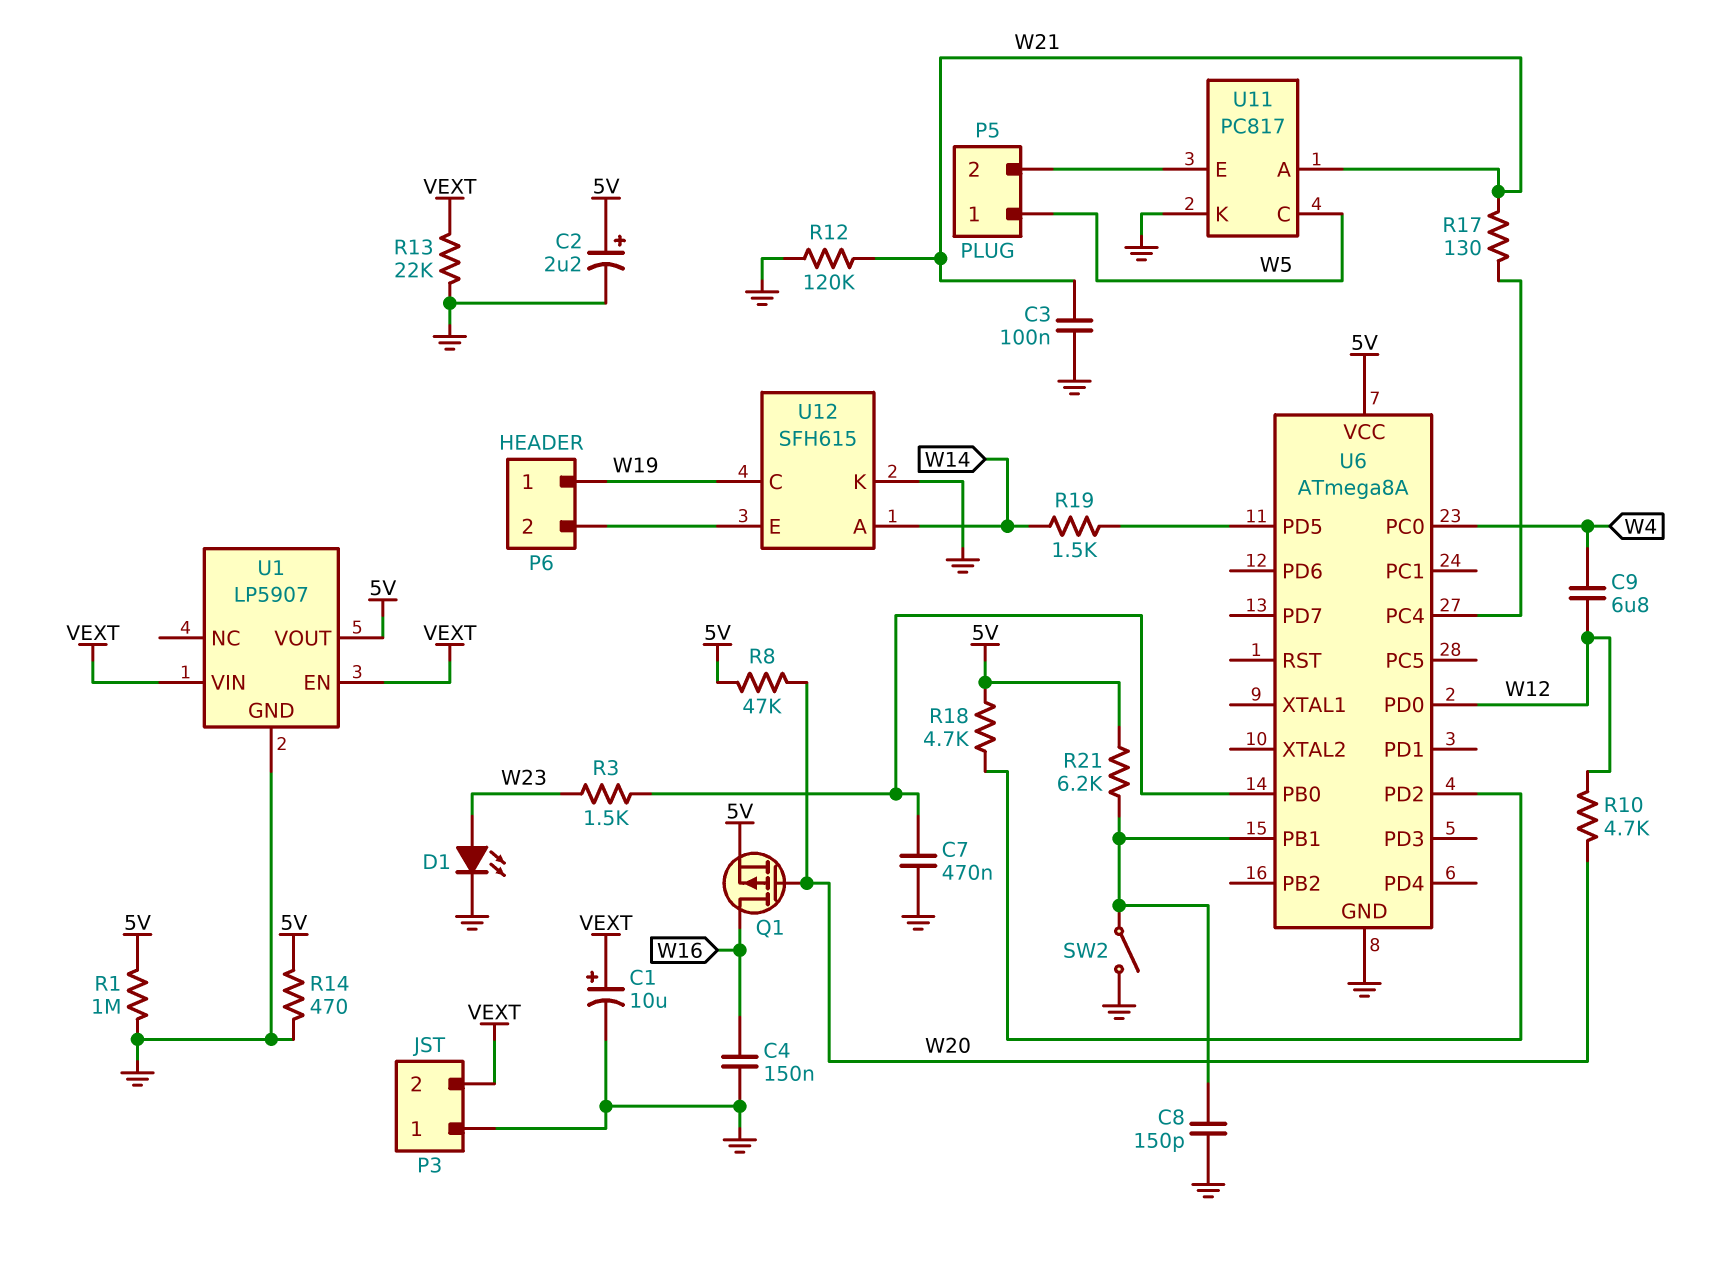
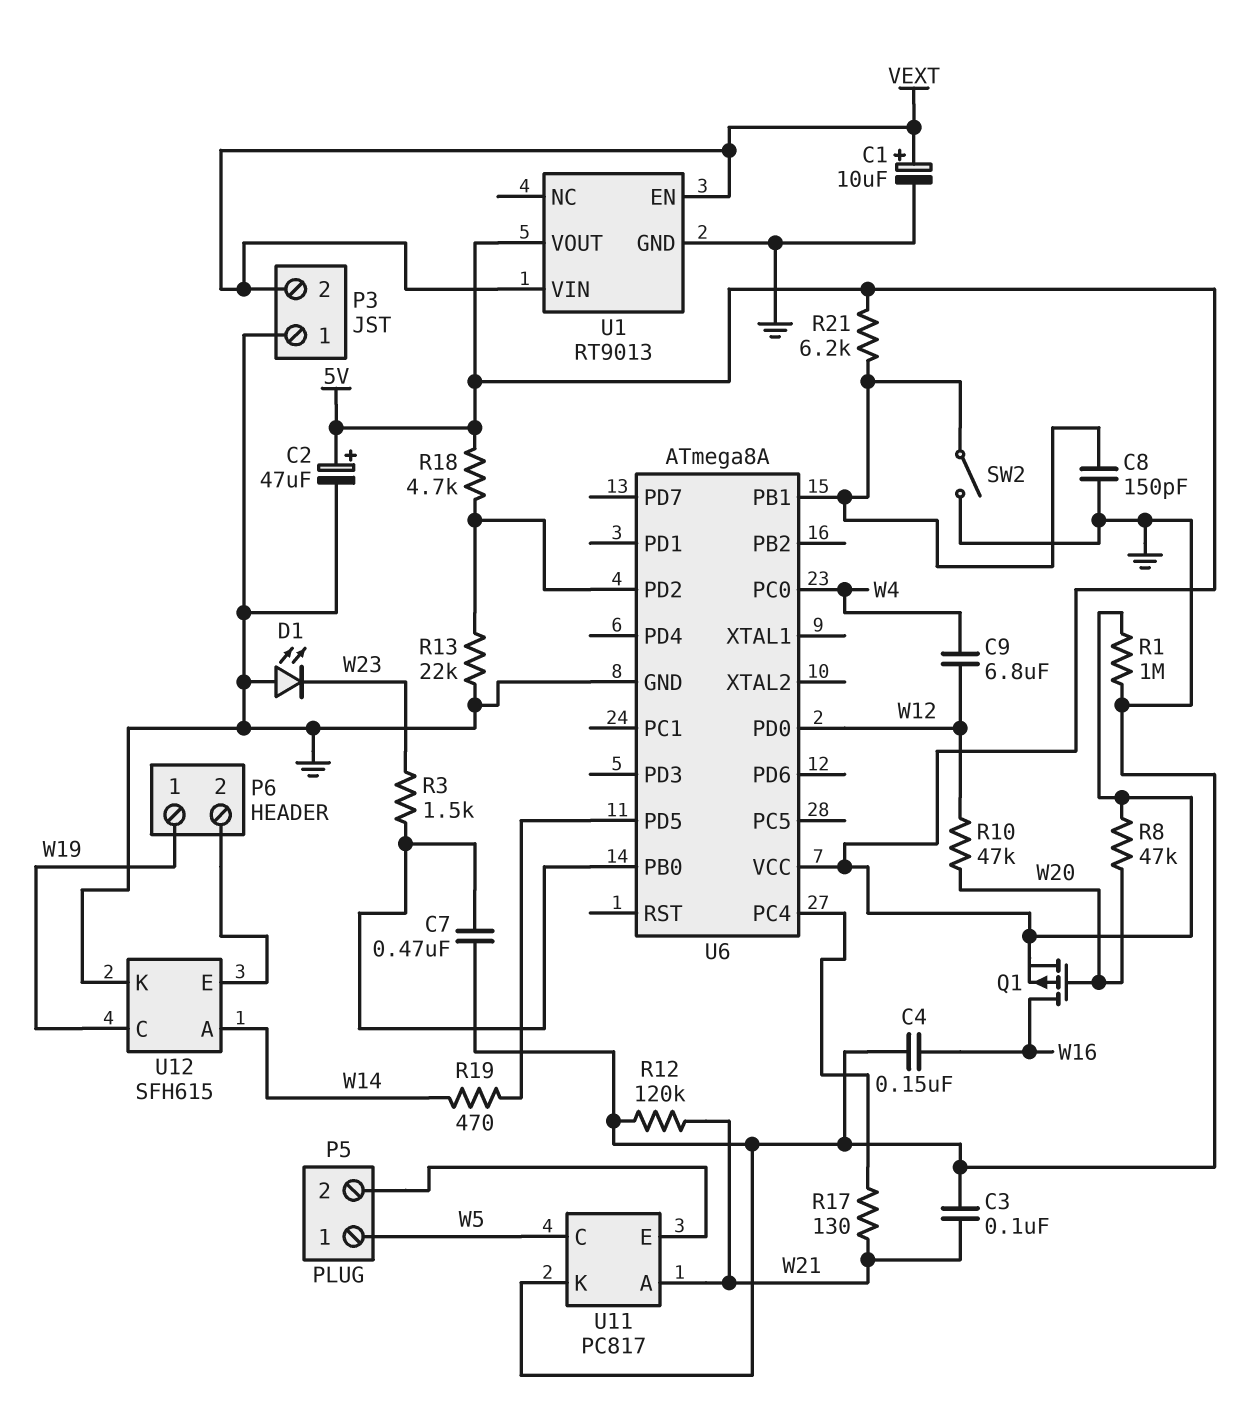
C2: 2.2uF (plus 5V, minus GND) -> 47uF (plus 5V, minus GND)
D1: LED (A W23, K GND) -> LED (A GND, K W23)
R10: 4.7k (W12, W20) -> 47k (W12, W20)
R13: 22k (GND, VEXT) -> 22k (GND, U6/PD2)
R14: 470 (5V, GND) -> none
R19: 1.5k (U6/PD5, W14) -> 470 (U6/PD5, W14)
U1: LP5907 -> RT9013

